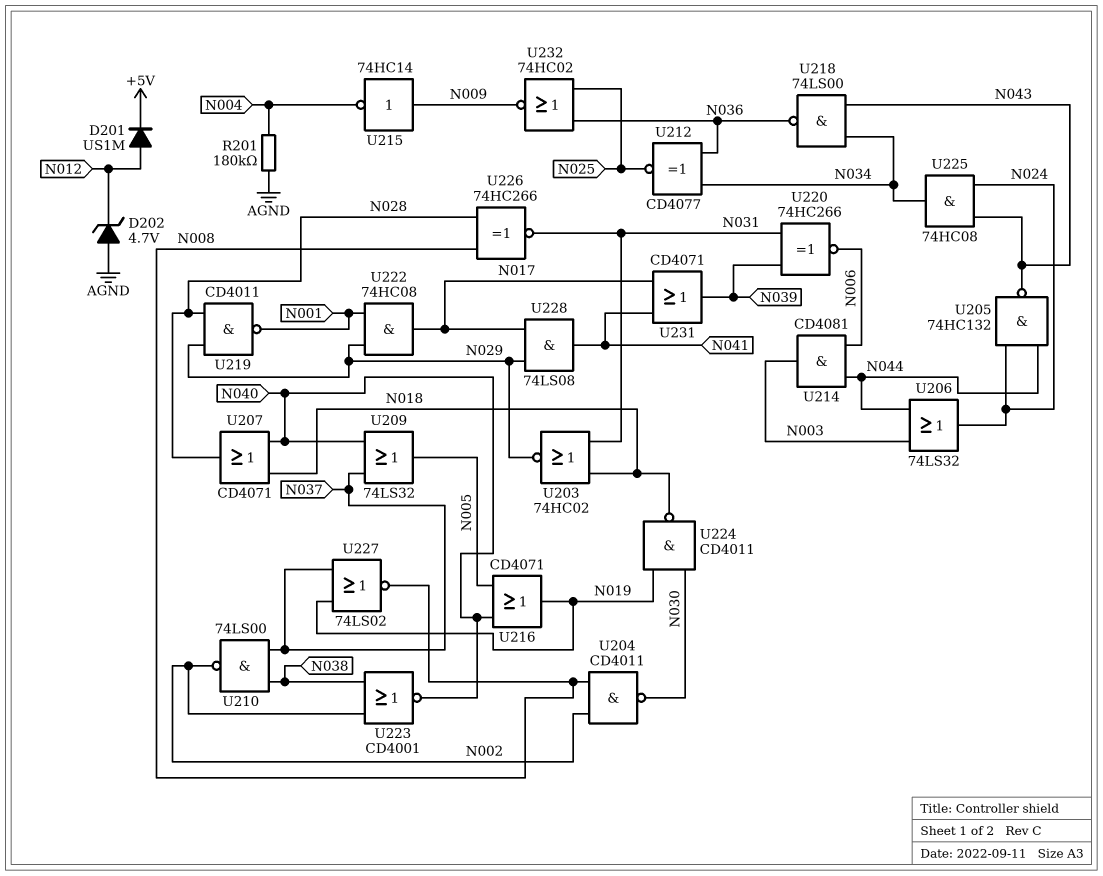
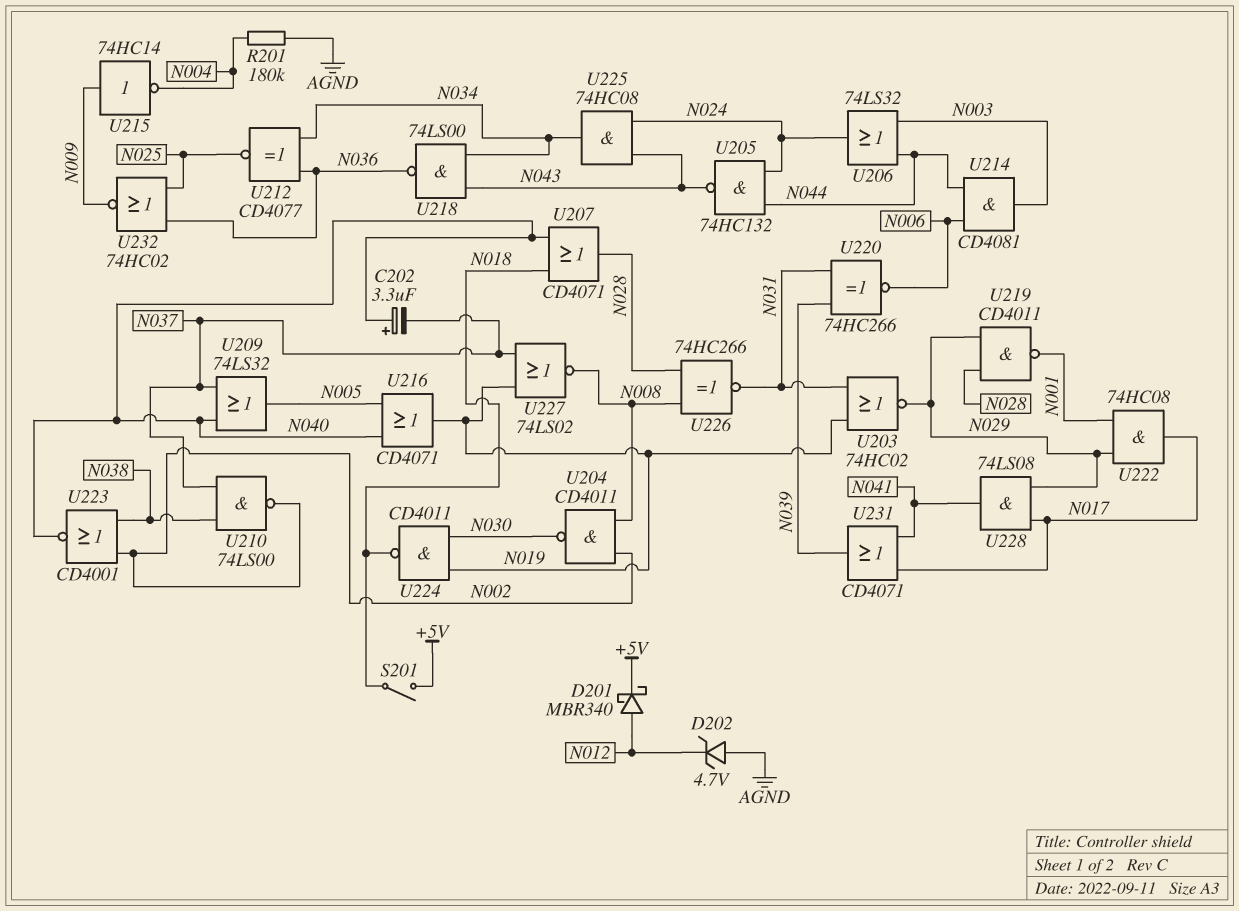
C202: none -> 3.3uF (plus N040, minus N037)
D201: diode US1M (A N012, K +5V) -> schottky MBR340 (A N012, K +5V)
S201: none -> switch (+5V, N018)
U203: NOR 74HC02 (in N018, in N031, out N029) -> NOR 74HC02 (in N019, in N031, out N029)

